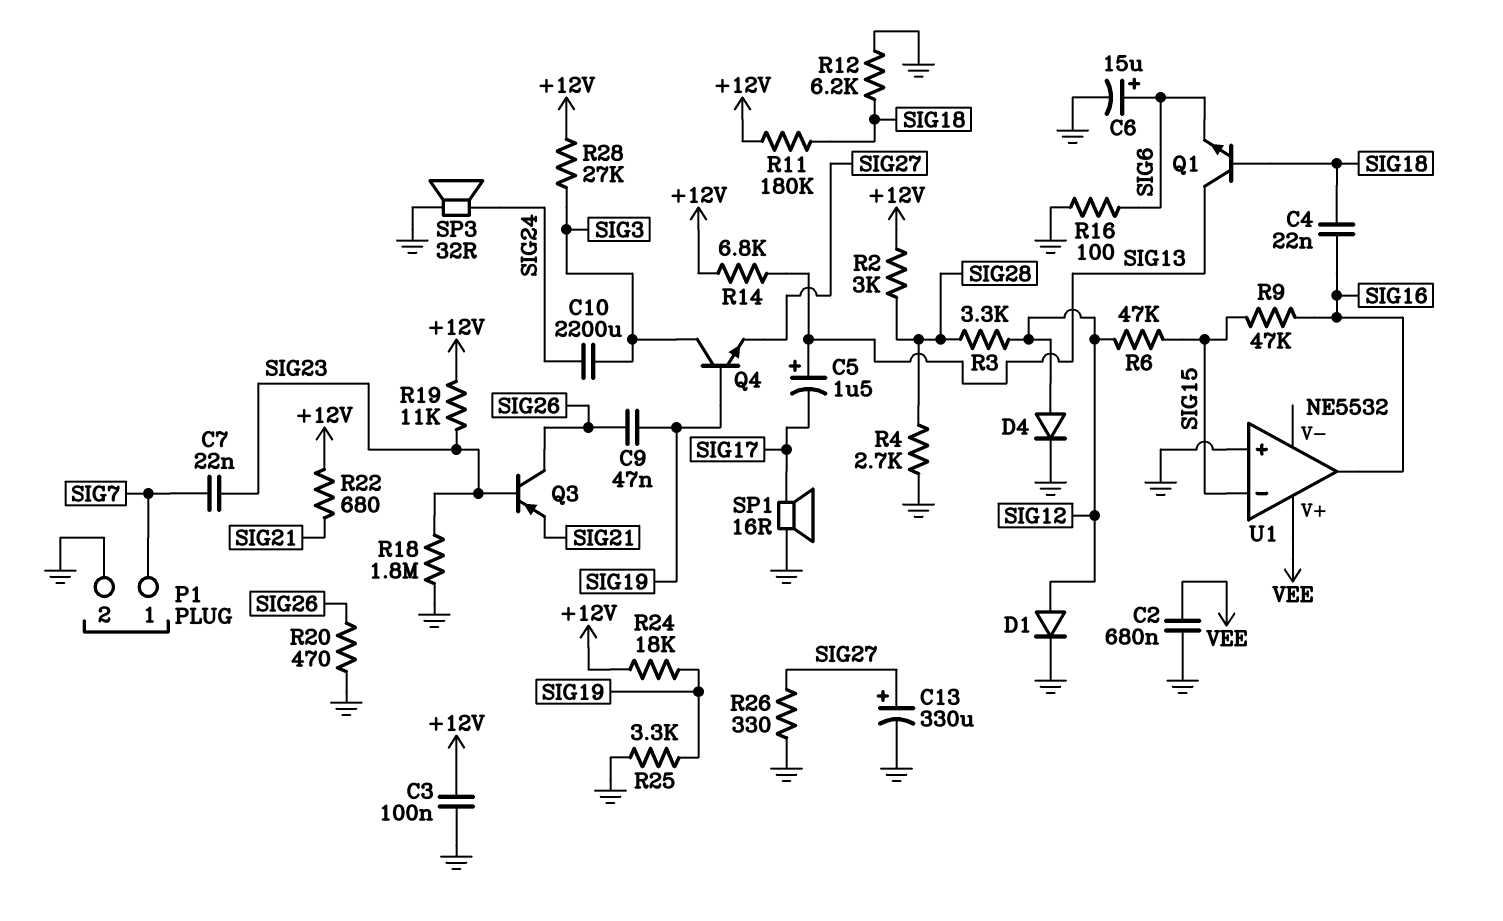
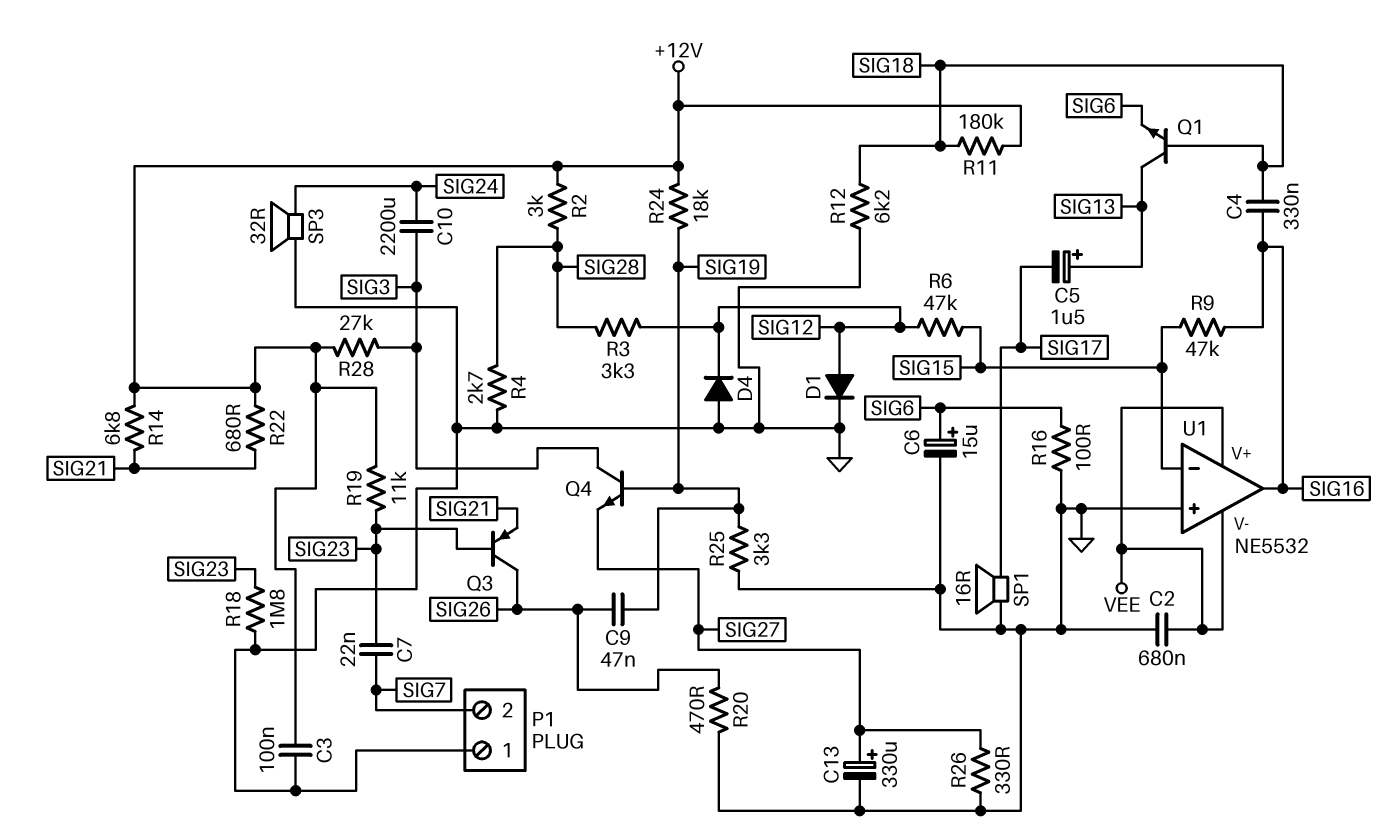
C4: 22nF (SIG16, SIG18) -> 330nF (SIG16, SIG18)
D4: diode (A SIG12, K GND) -> diode (A GND, K SIG12)
P1 pin 1: SIG7 -> GND
P1 pin 2: GND -> SIG7
R14: 6.8k (+12V, SIG13) -> 6.8k (+12V, SIG21)
U1 pin V-: none -> VEE

